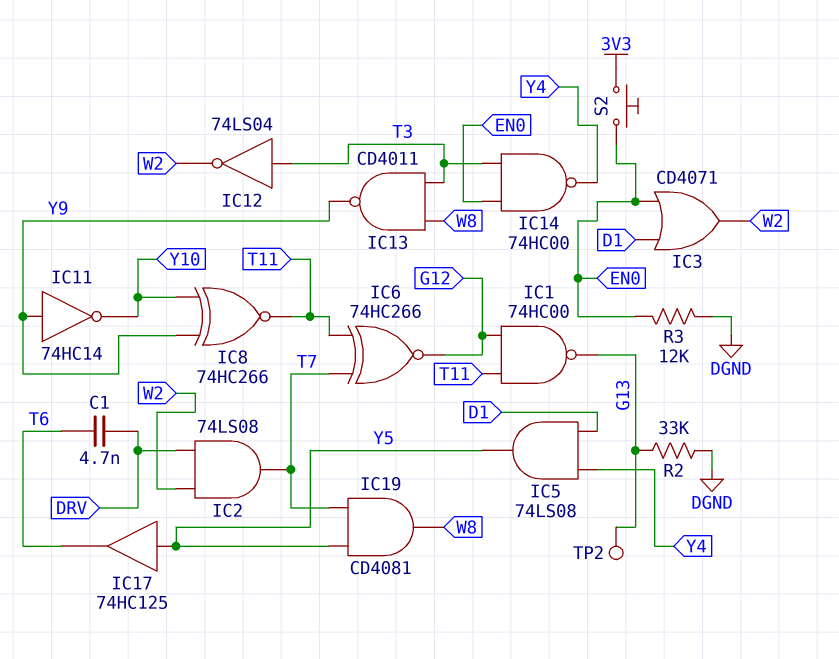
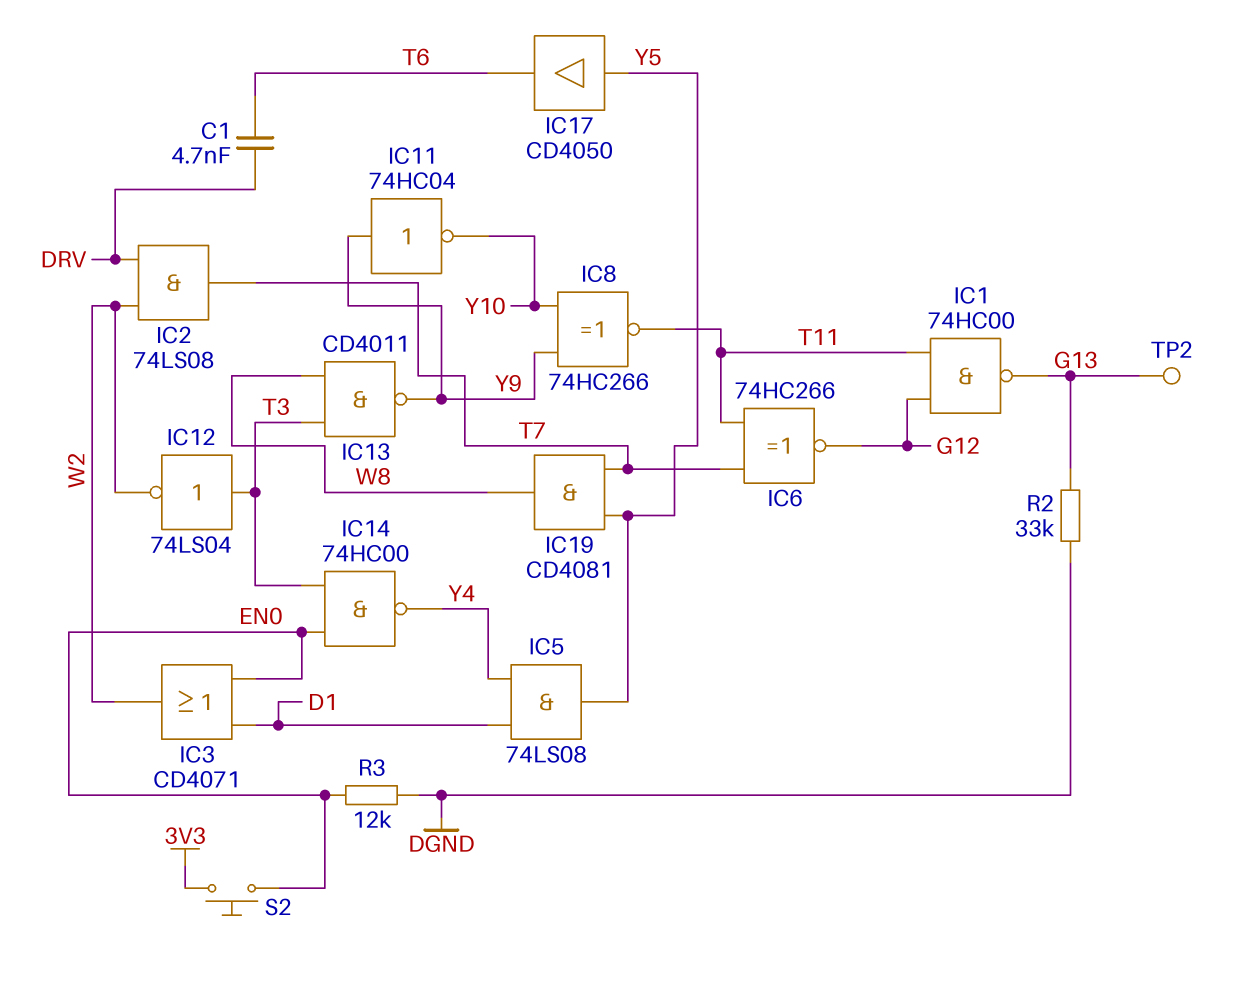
IC11: NOT 74HC14 (in Y9, out Y10) -> NOT 74HC04 (in Y9, out Y10)
IC17: buffer 74HC125 (in Y5, out T6) -> buffer CD4050 (in Y5, out T6)

